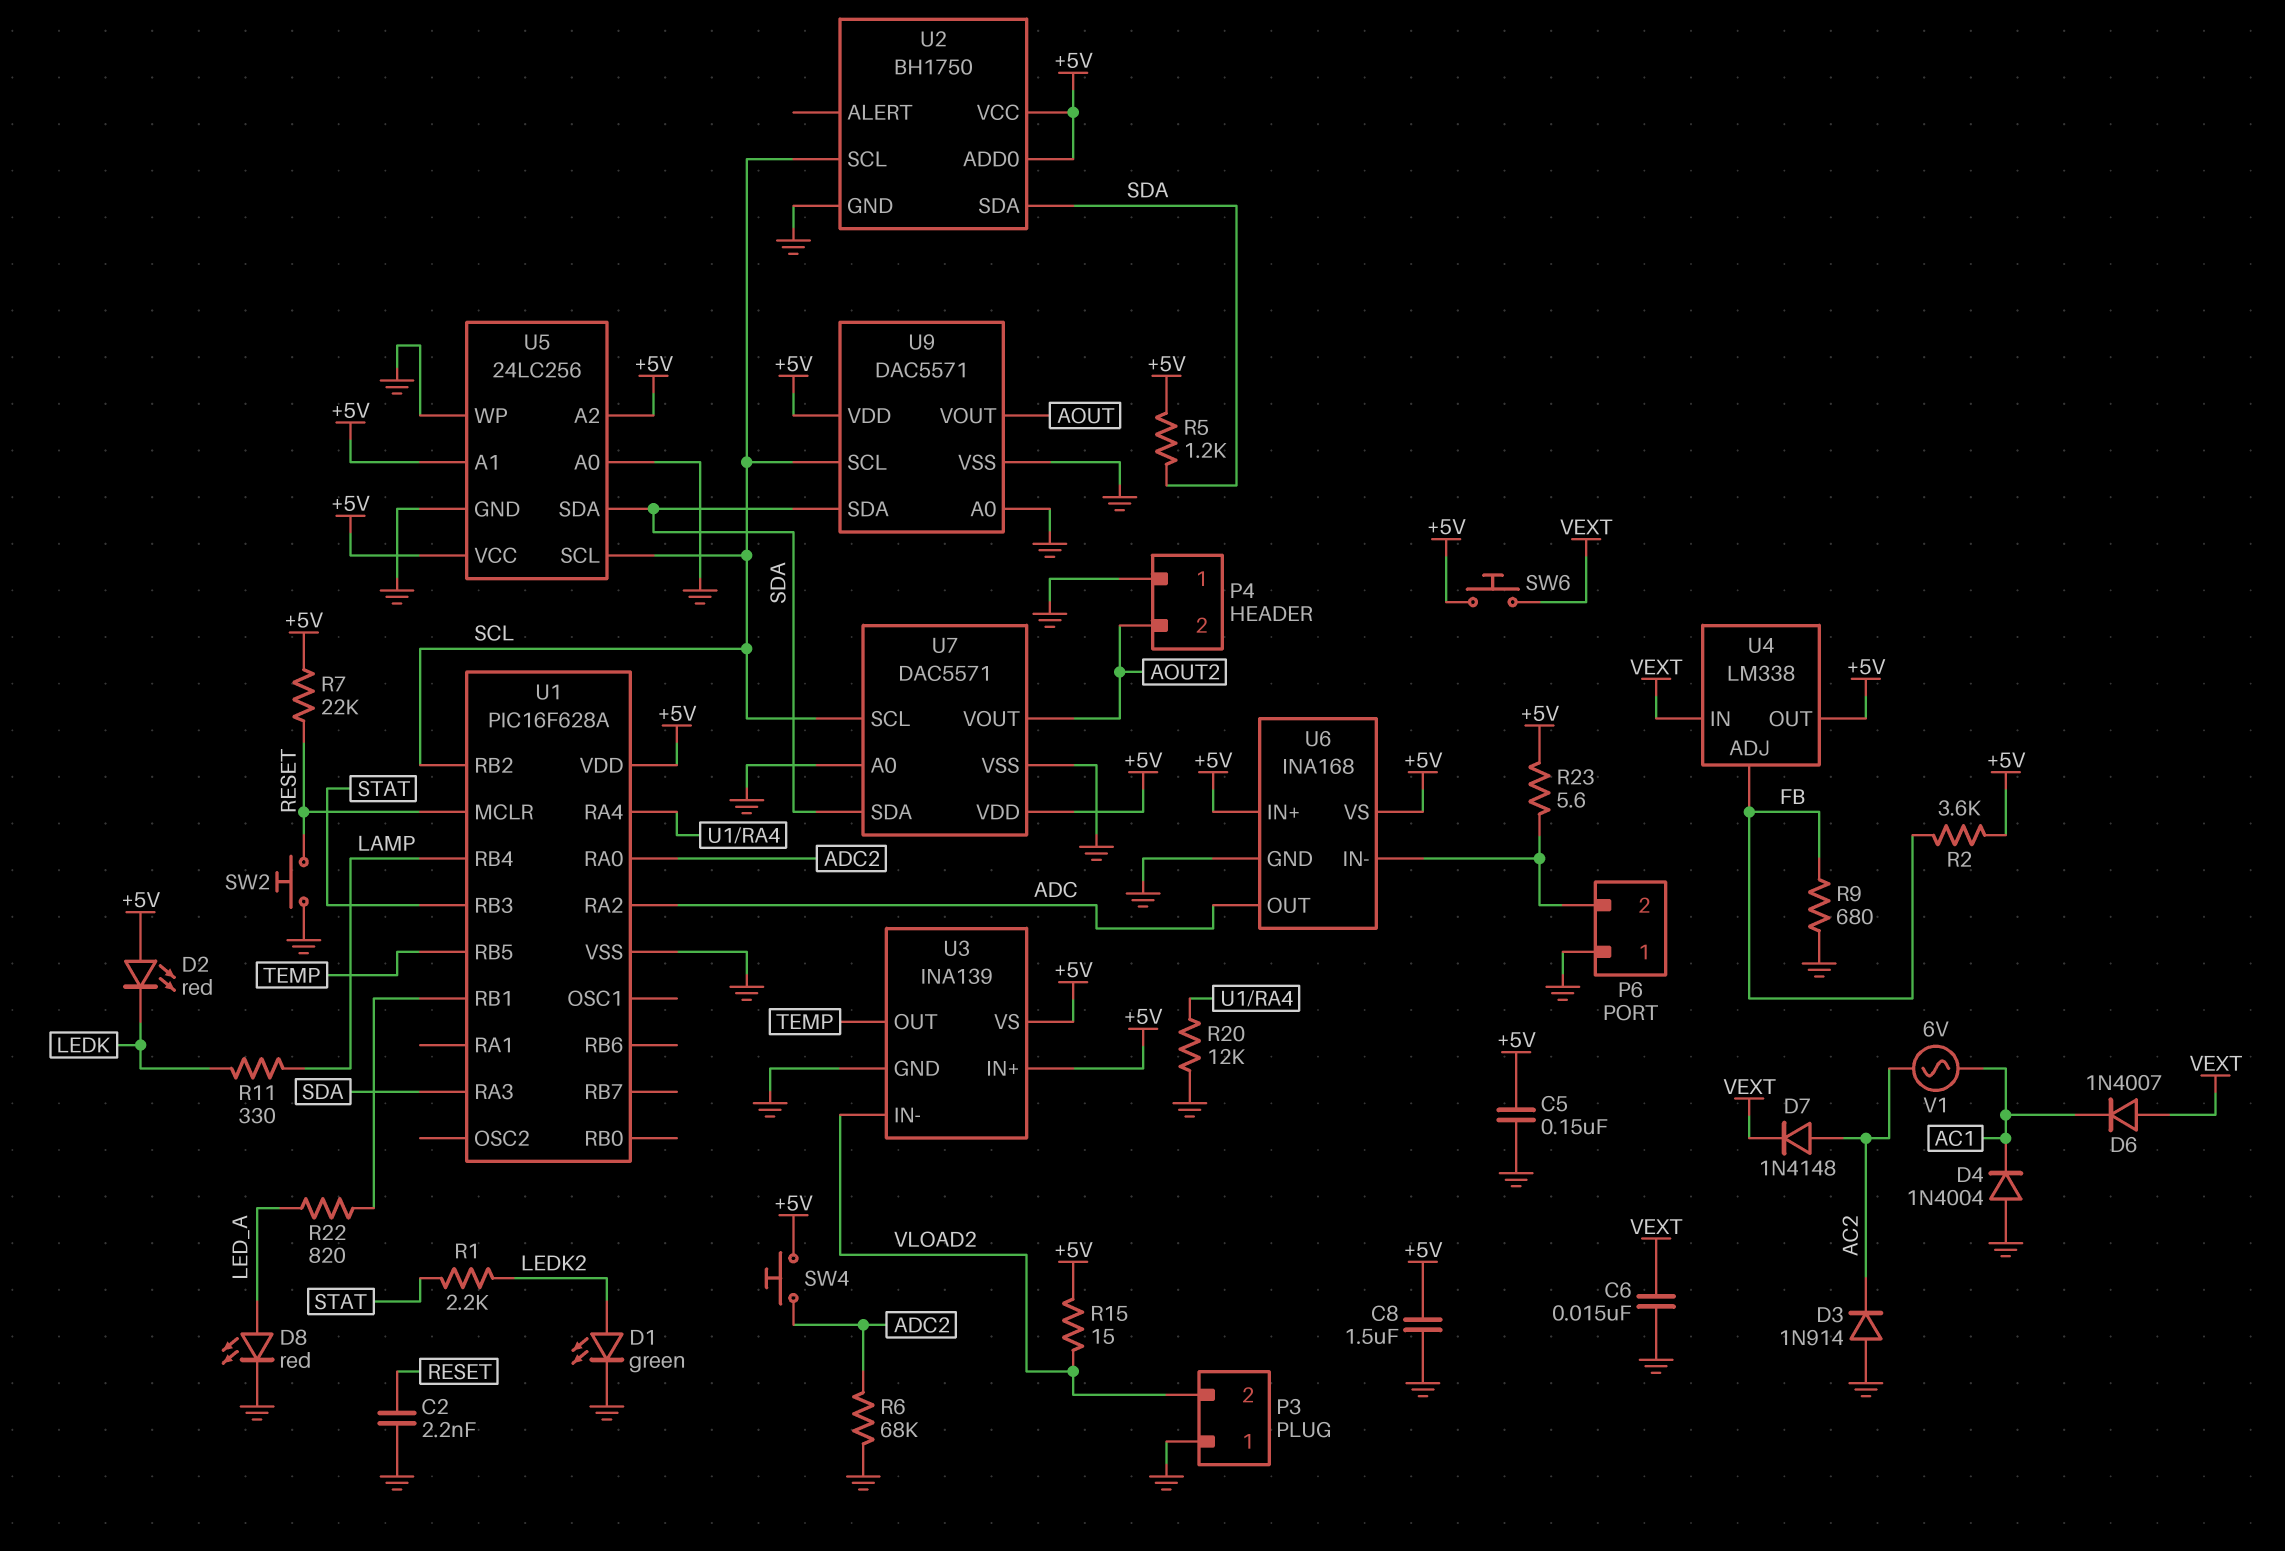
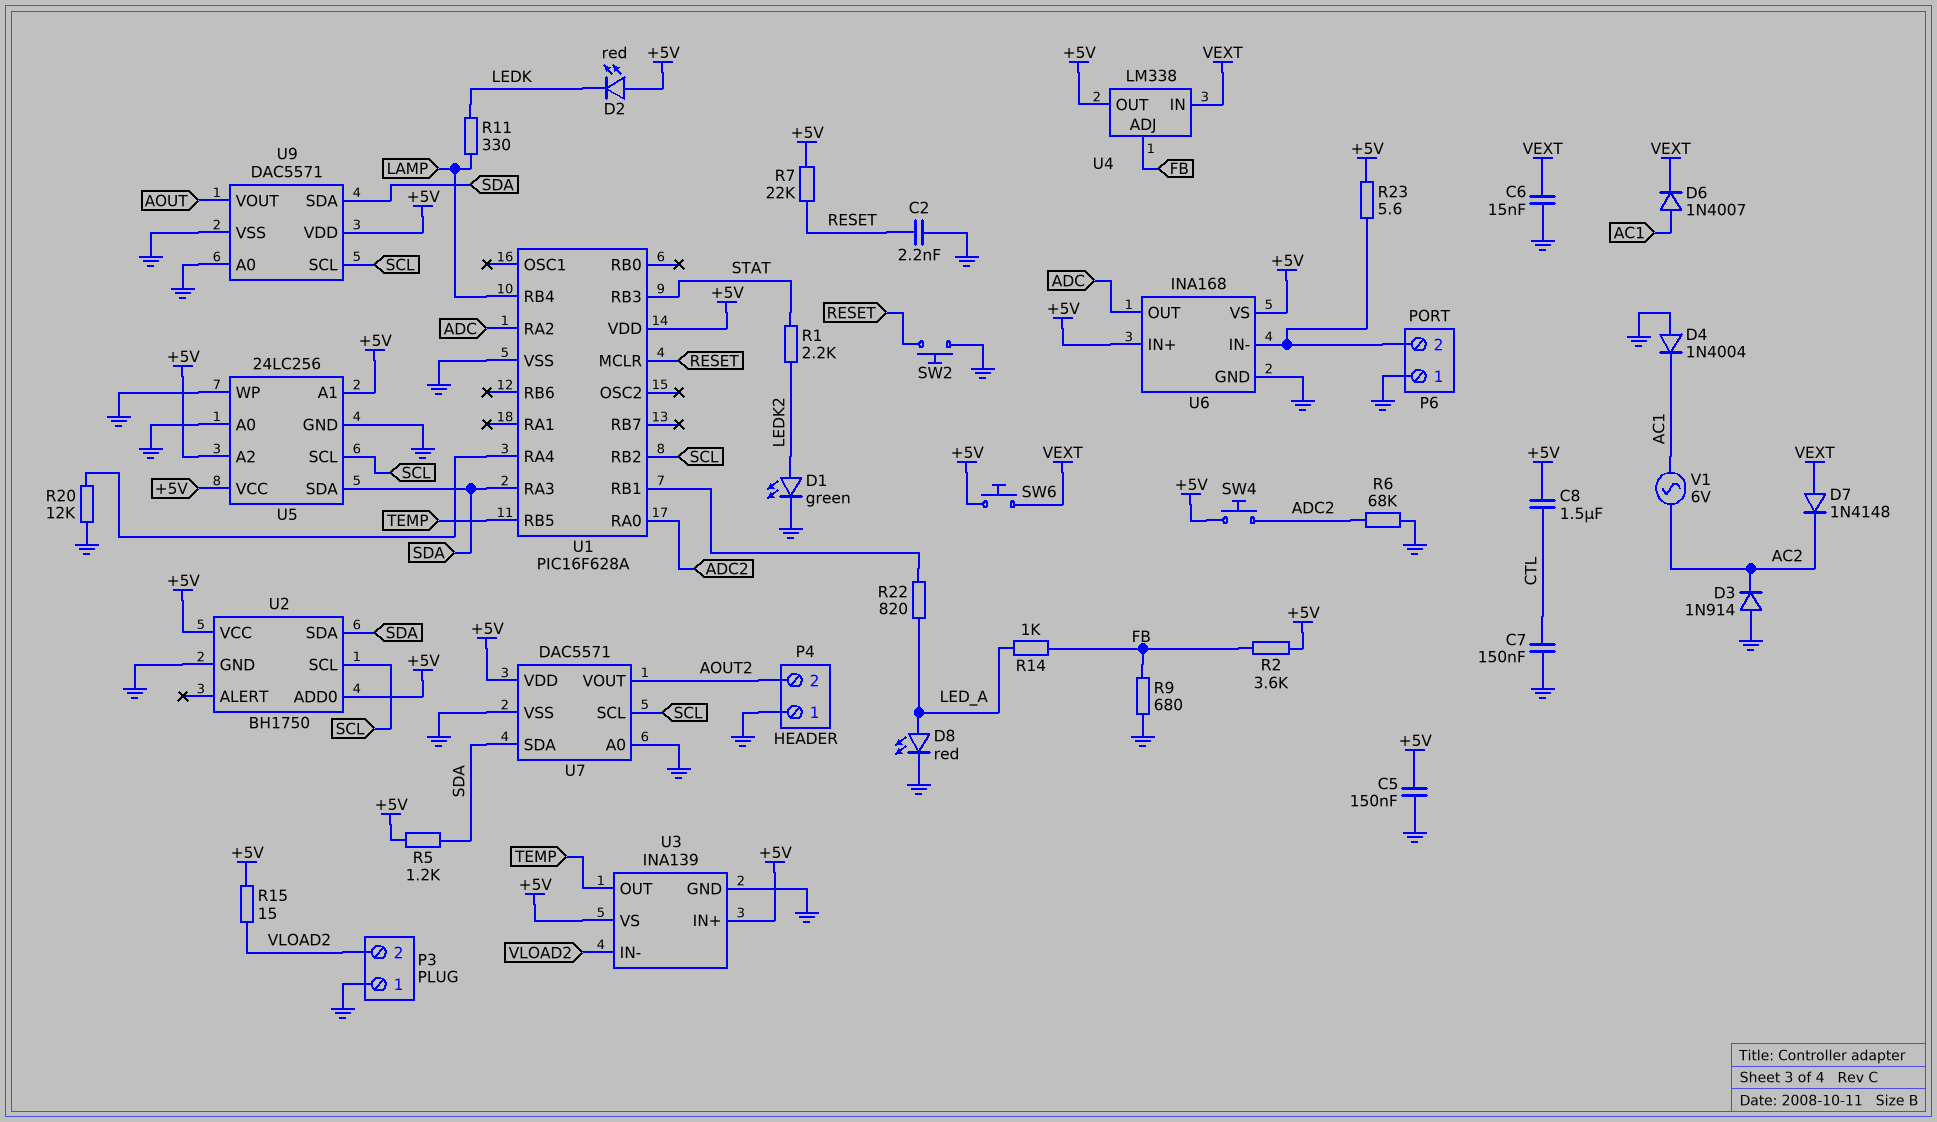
C7: none -> 150nF (CTL, GND)
C8: 1.5uF (+5V, GND) -> 1.5uF (+5V, CTL)
D6: diode 1N4007 (A VEXT, K AC1) -> diode 1N4007 (A AC1, K VEXT)
D7: diode 1N4148 (A AC2, K VEXT) -> diode 1N4148 (A VEXT, K AC2)
R14: none -> 1k (FB, LED_A)

